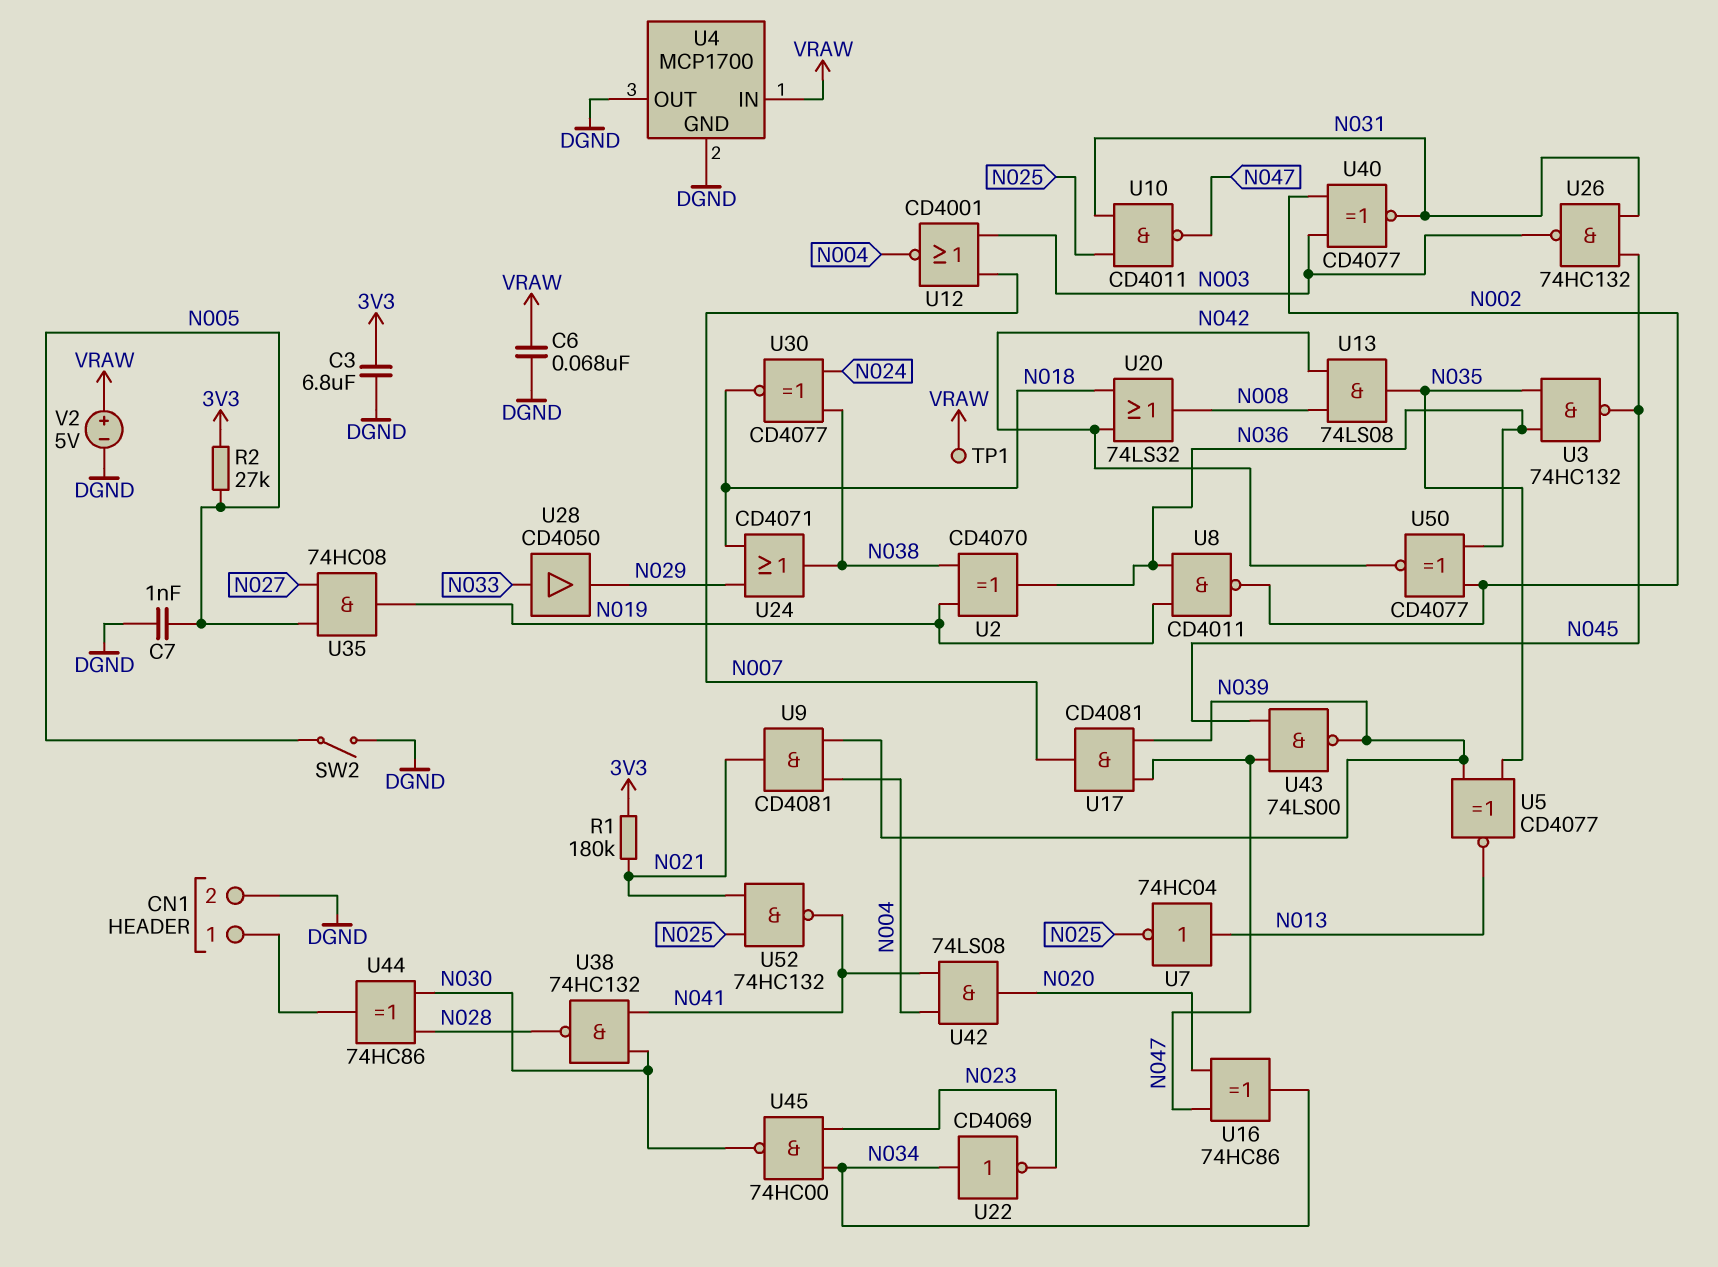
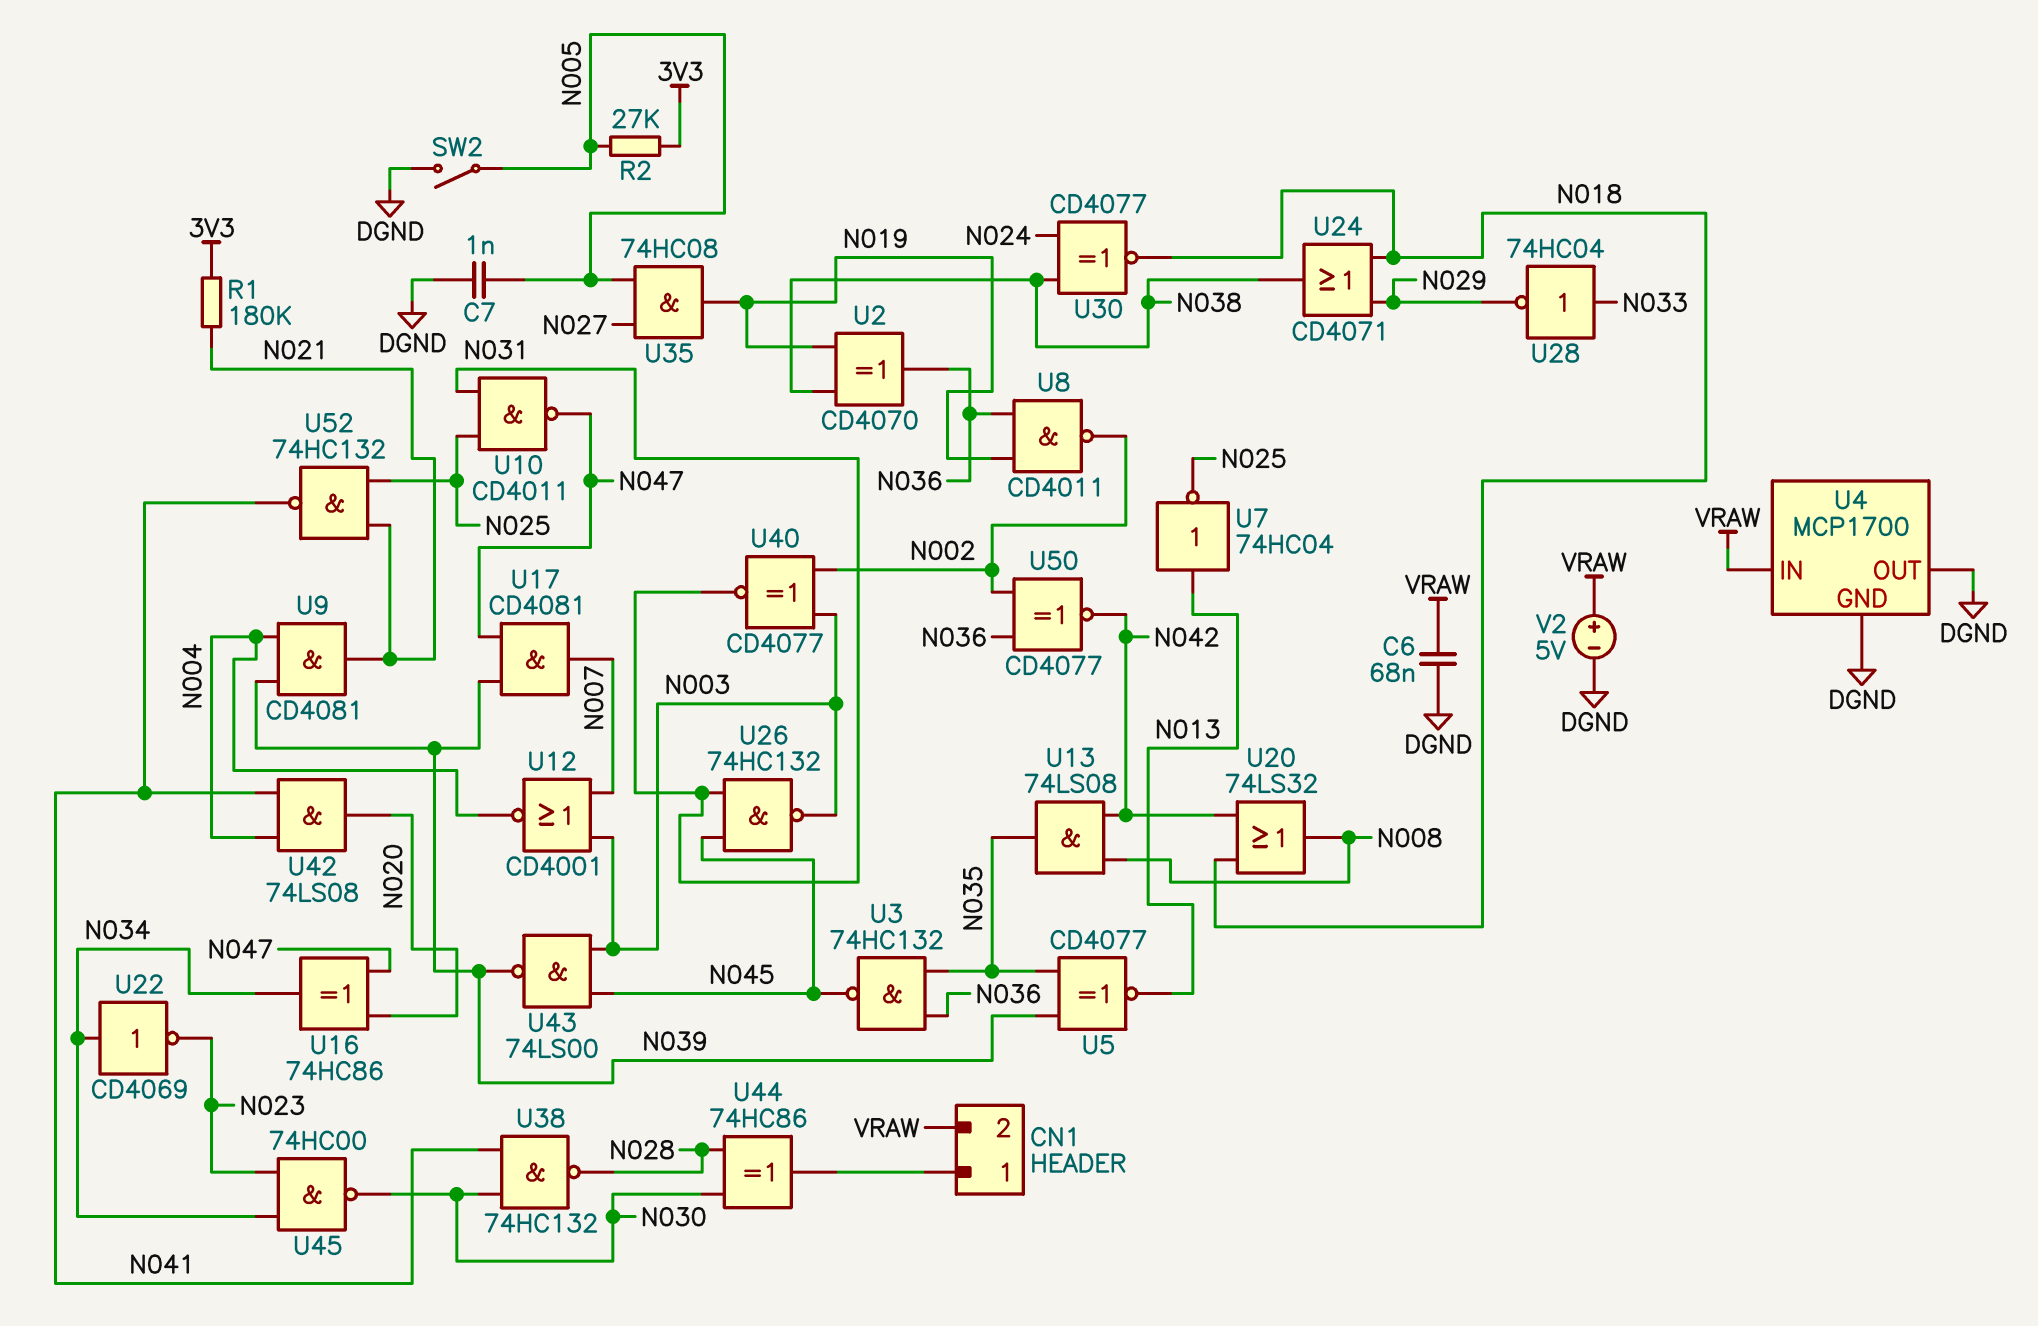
C3: 6.8uF (3V3, DGND) -> none
CN1 pin 2: DGND -> VRAW
TP1: test point (VRAW) -> none
U28: buffer CD4050 (in N033, out N029) -> NOT 74HC04 (in N033, out N029)
U43: NAND 74LS00 (in N045, in N047, out N039) -> NAND 74LS00 (in N003, in N045, out N039)

